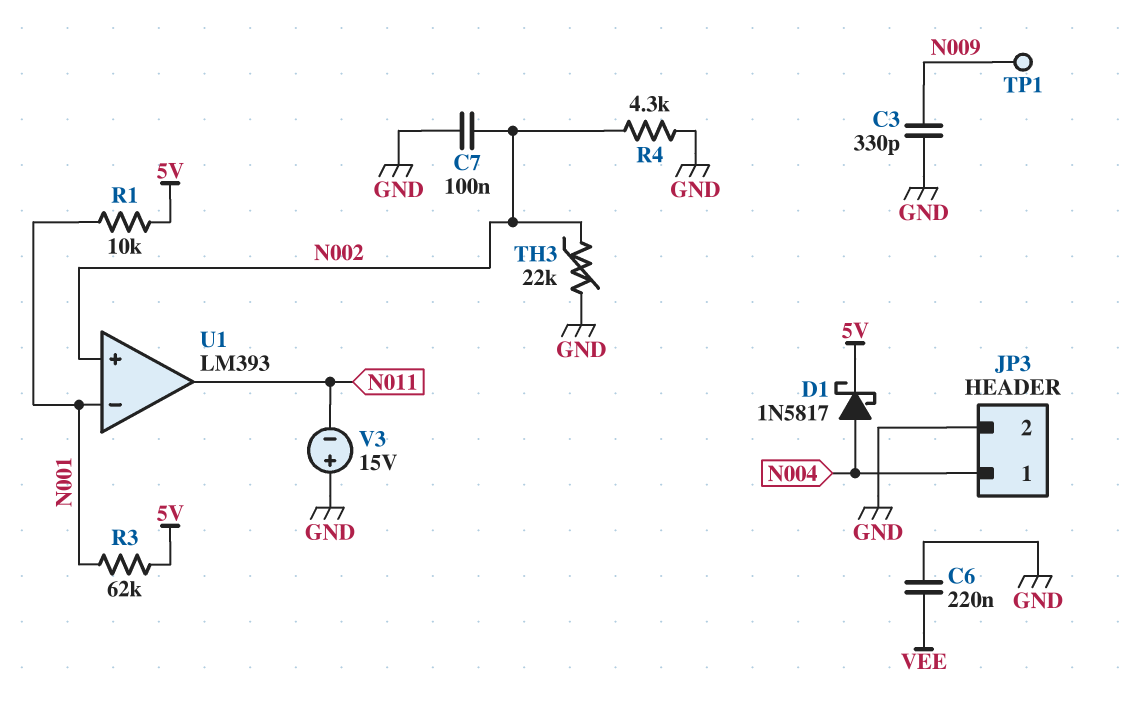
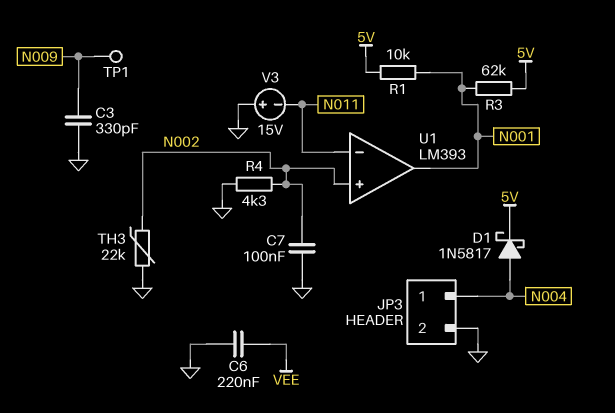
U1 pin in-: N001 -> N011
U1 pin out: N011 -> N001

